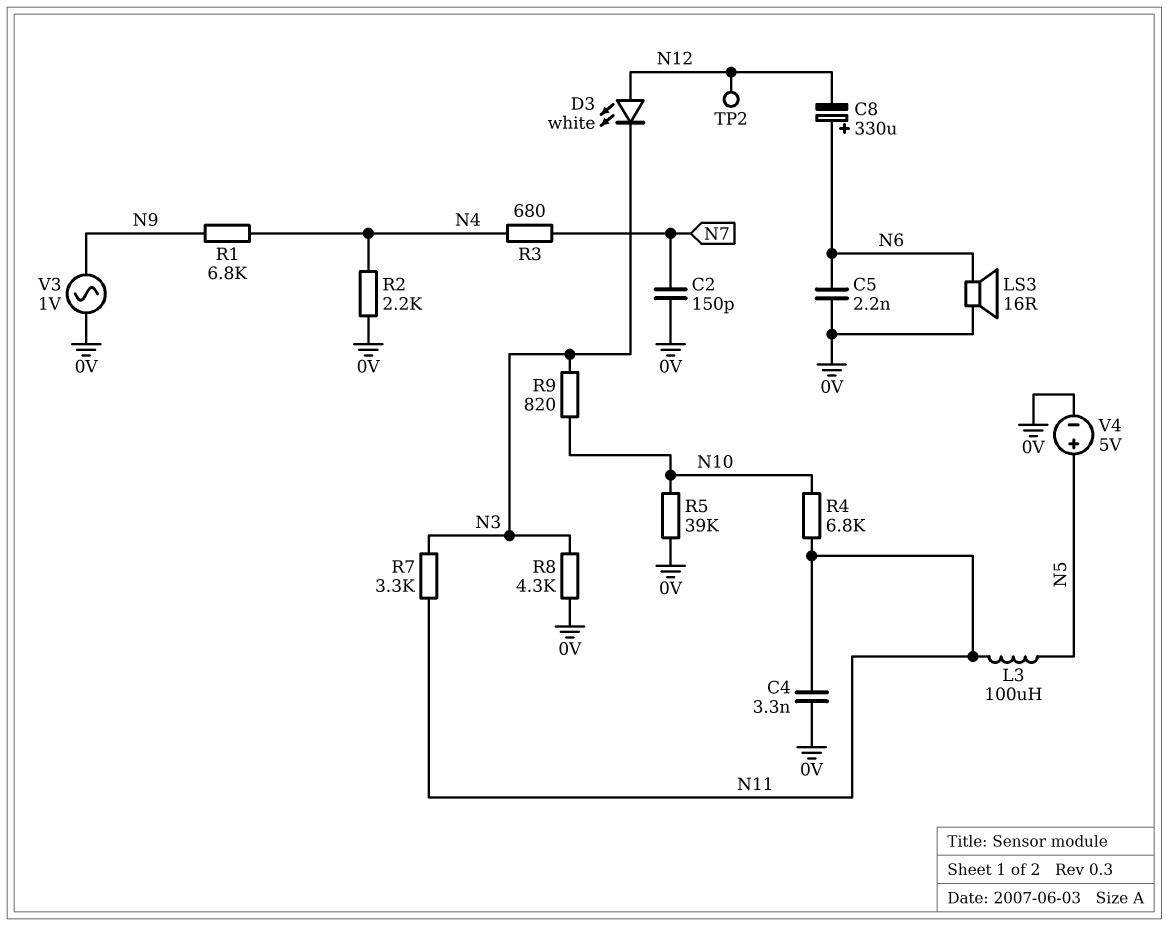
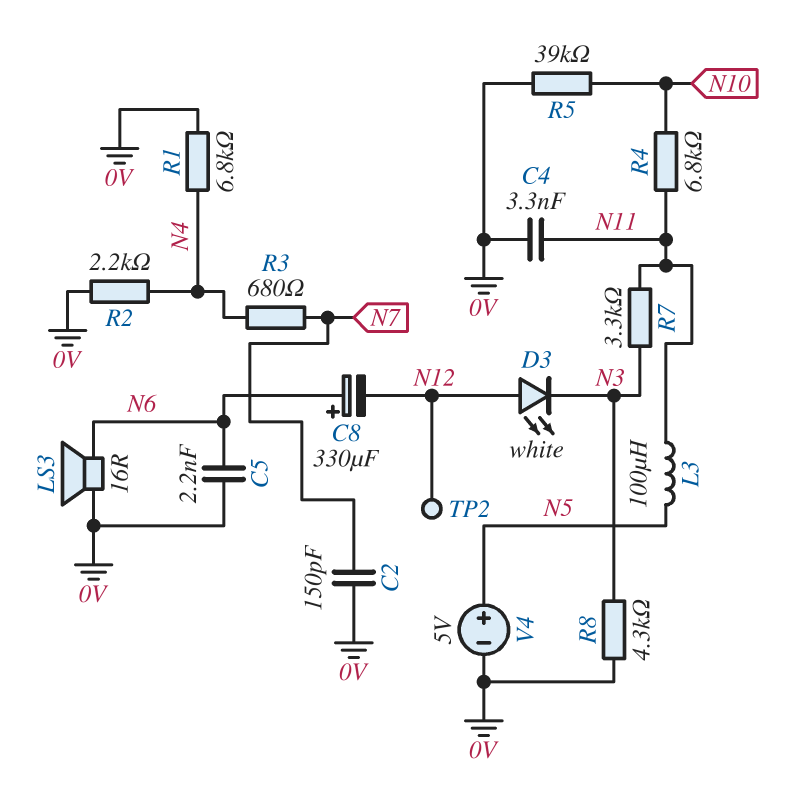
R1: 6.8k (N4, N9) -> 6.8k (0V, N4)
R9: 820 (N3, N10) -> none
V3: AC 1V (0V, N9) -> none

